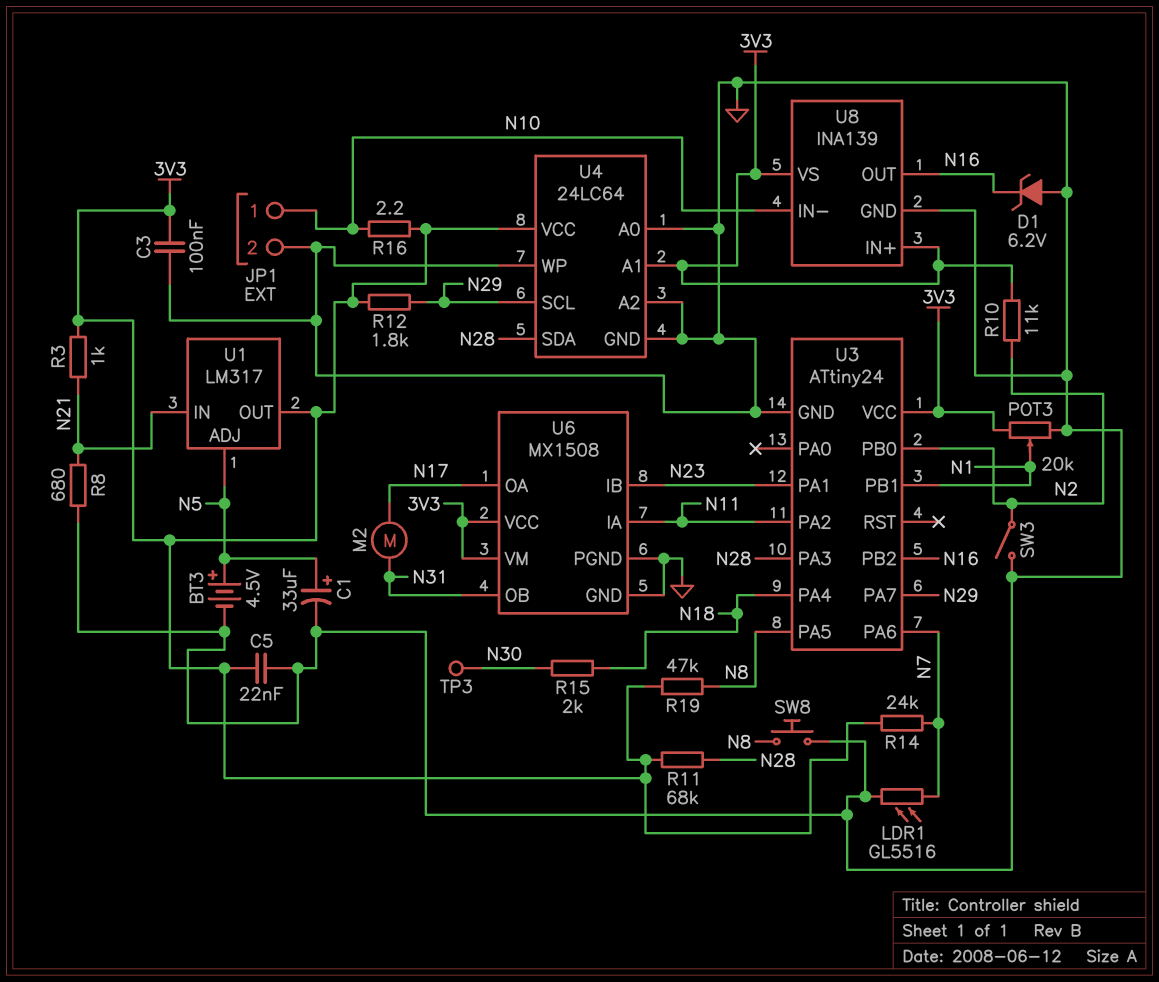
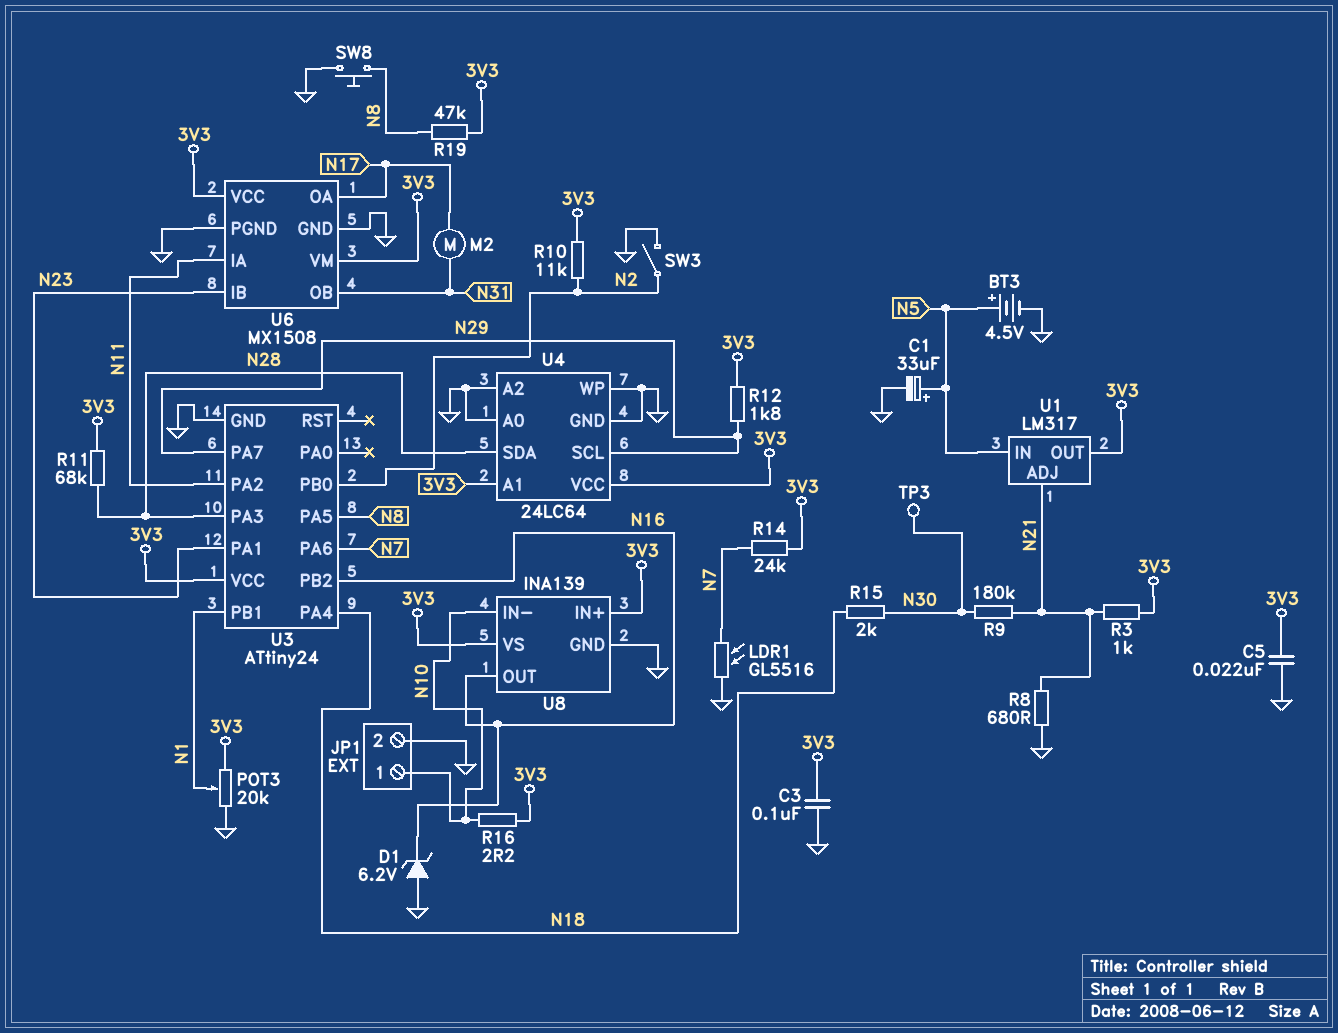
R9: none -> 180k (N21, N30)
U1 pin ADJ: N5 -> N21
U1 pin IN: N21 -> N5

